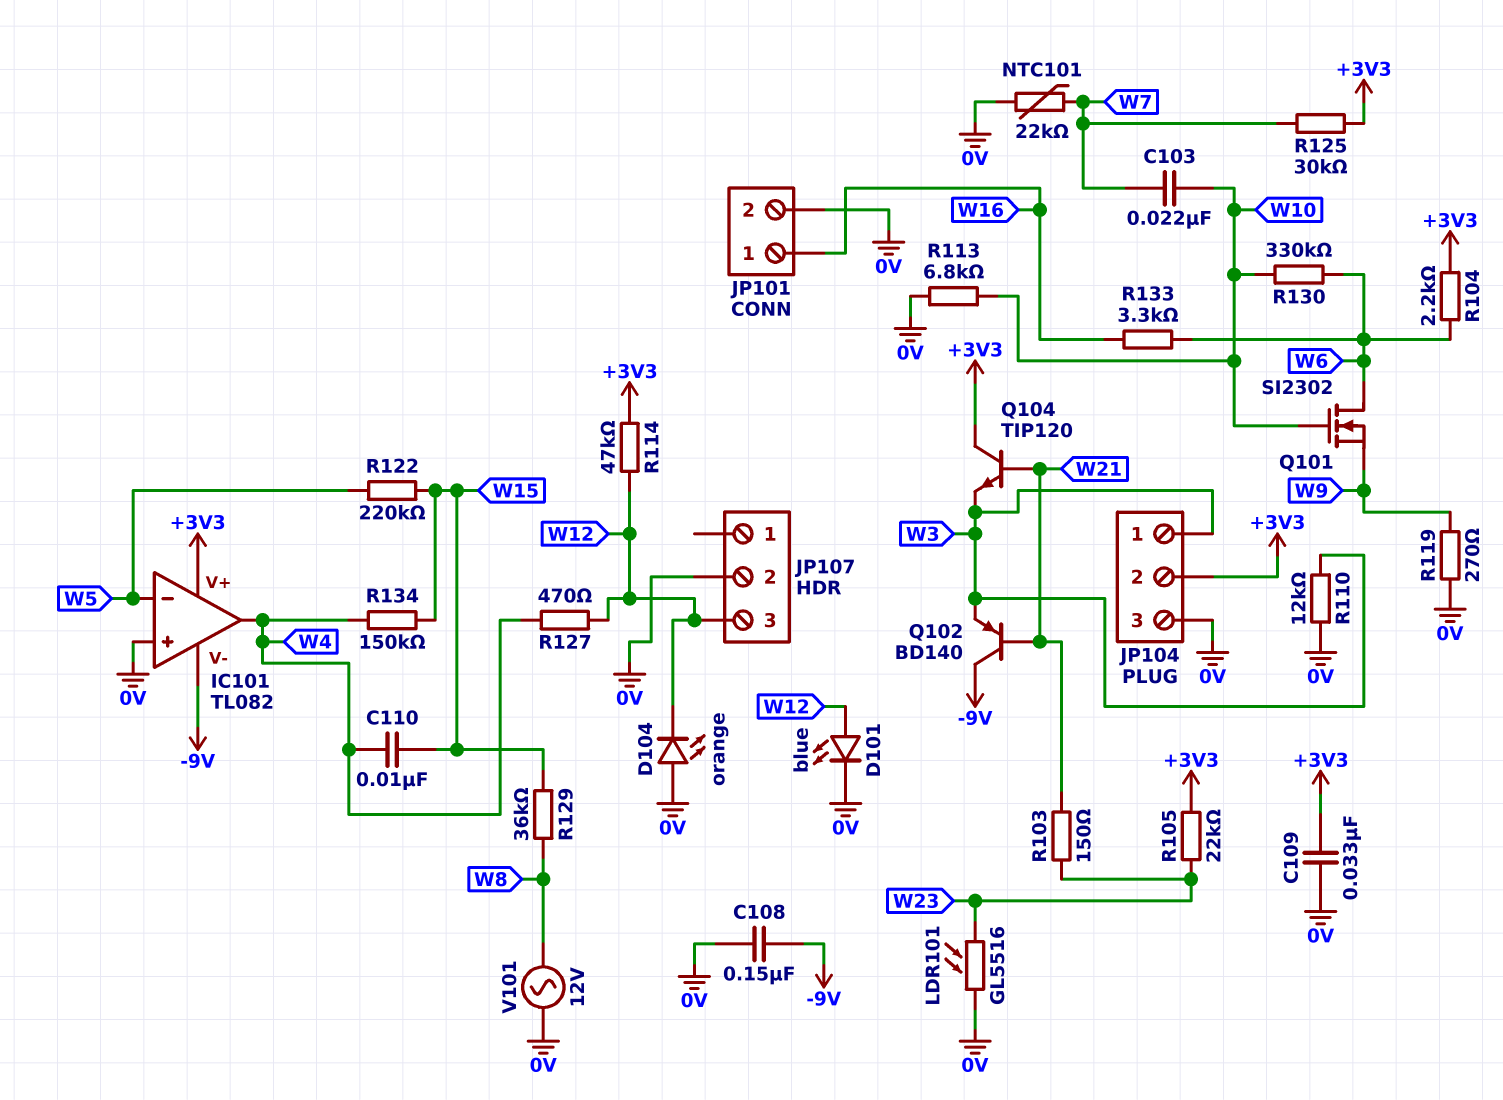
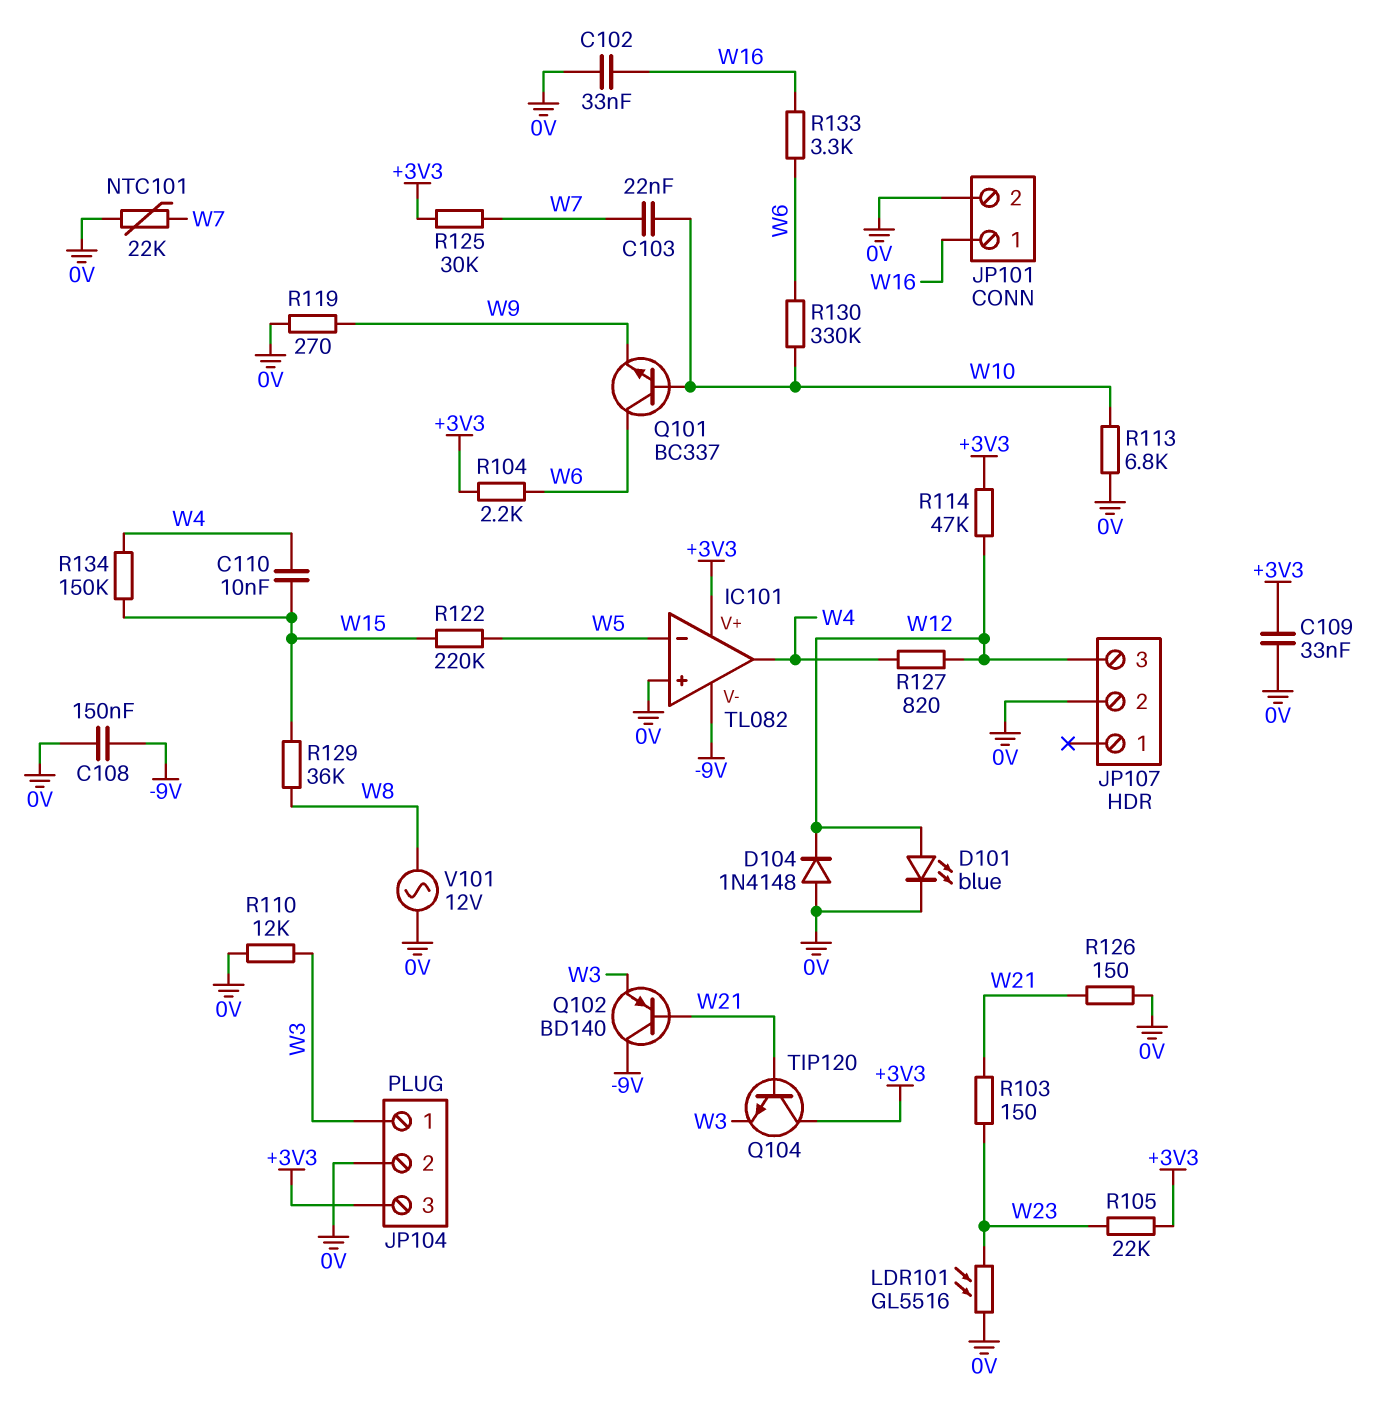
C102: none -> 33nF (0V, W16)
D104: LED orange (A 0V, K W12) -> diode 1N4148 (A 0V, K W12)
JP104 pin 2: +3V3 -> 0V
JP104 pin 3: 0V -> +3V3
Q101: NMOS SI2302 (G W10, D W6, S W9) -> NPN BC337 (B W10, C W6, E W9)
R126: none -> 150 (0V, W21)
R127: 470 (W4, W12) -> 820 (W4, W12)

